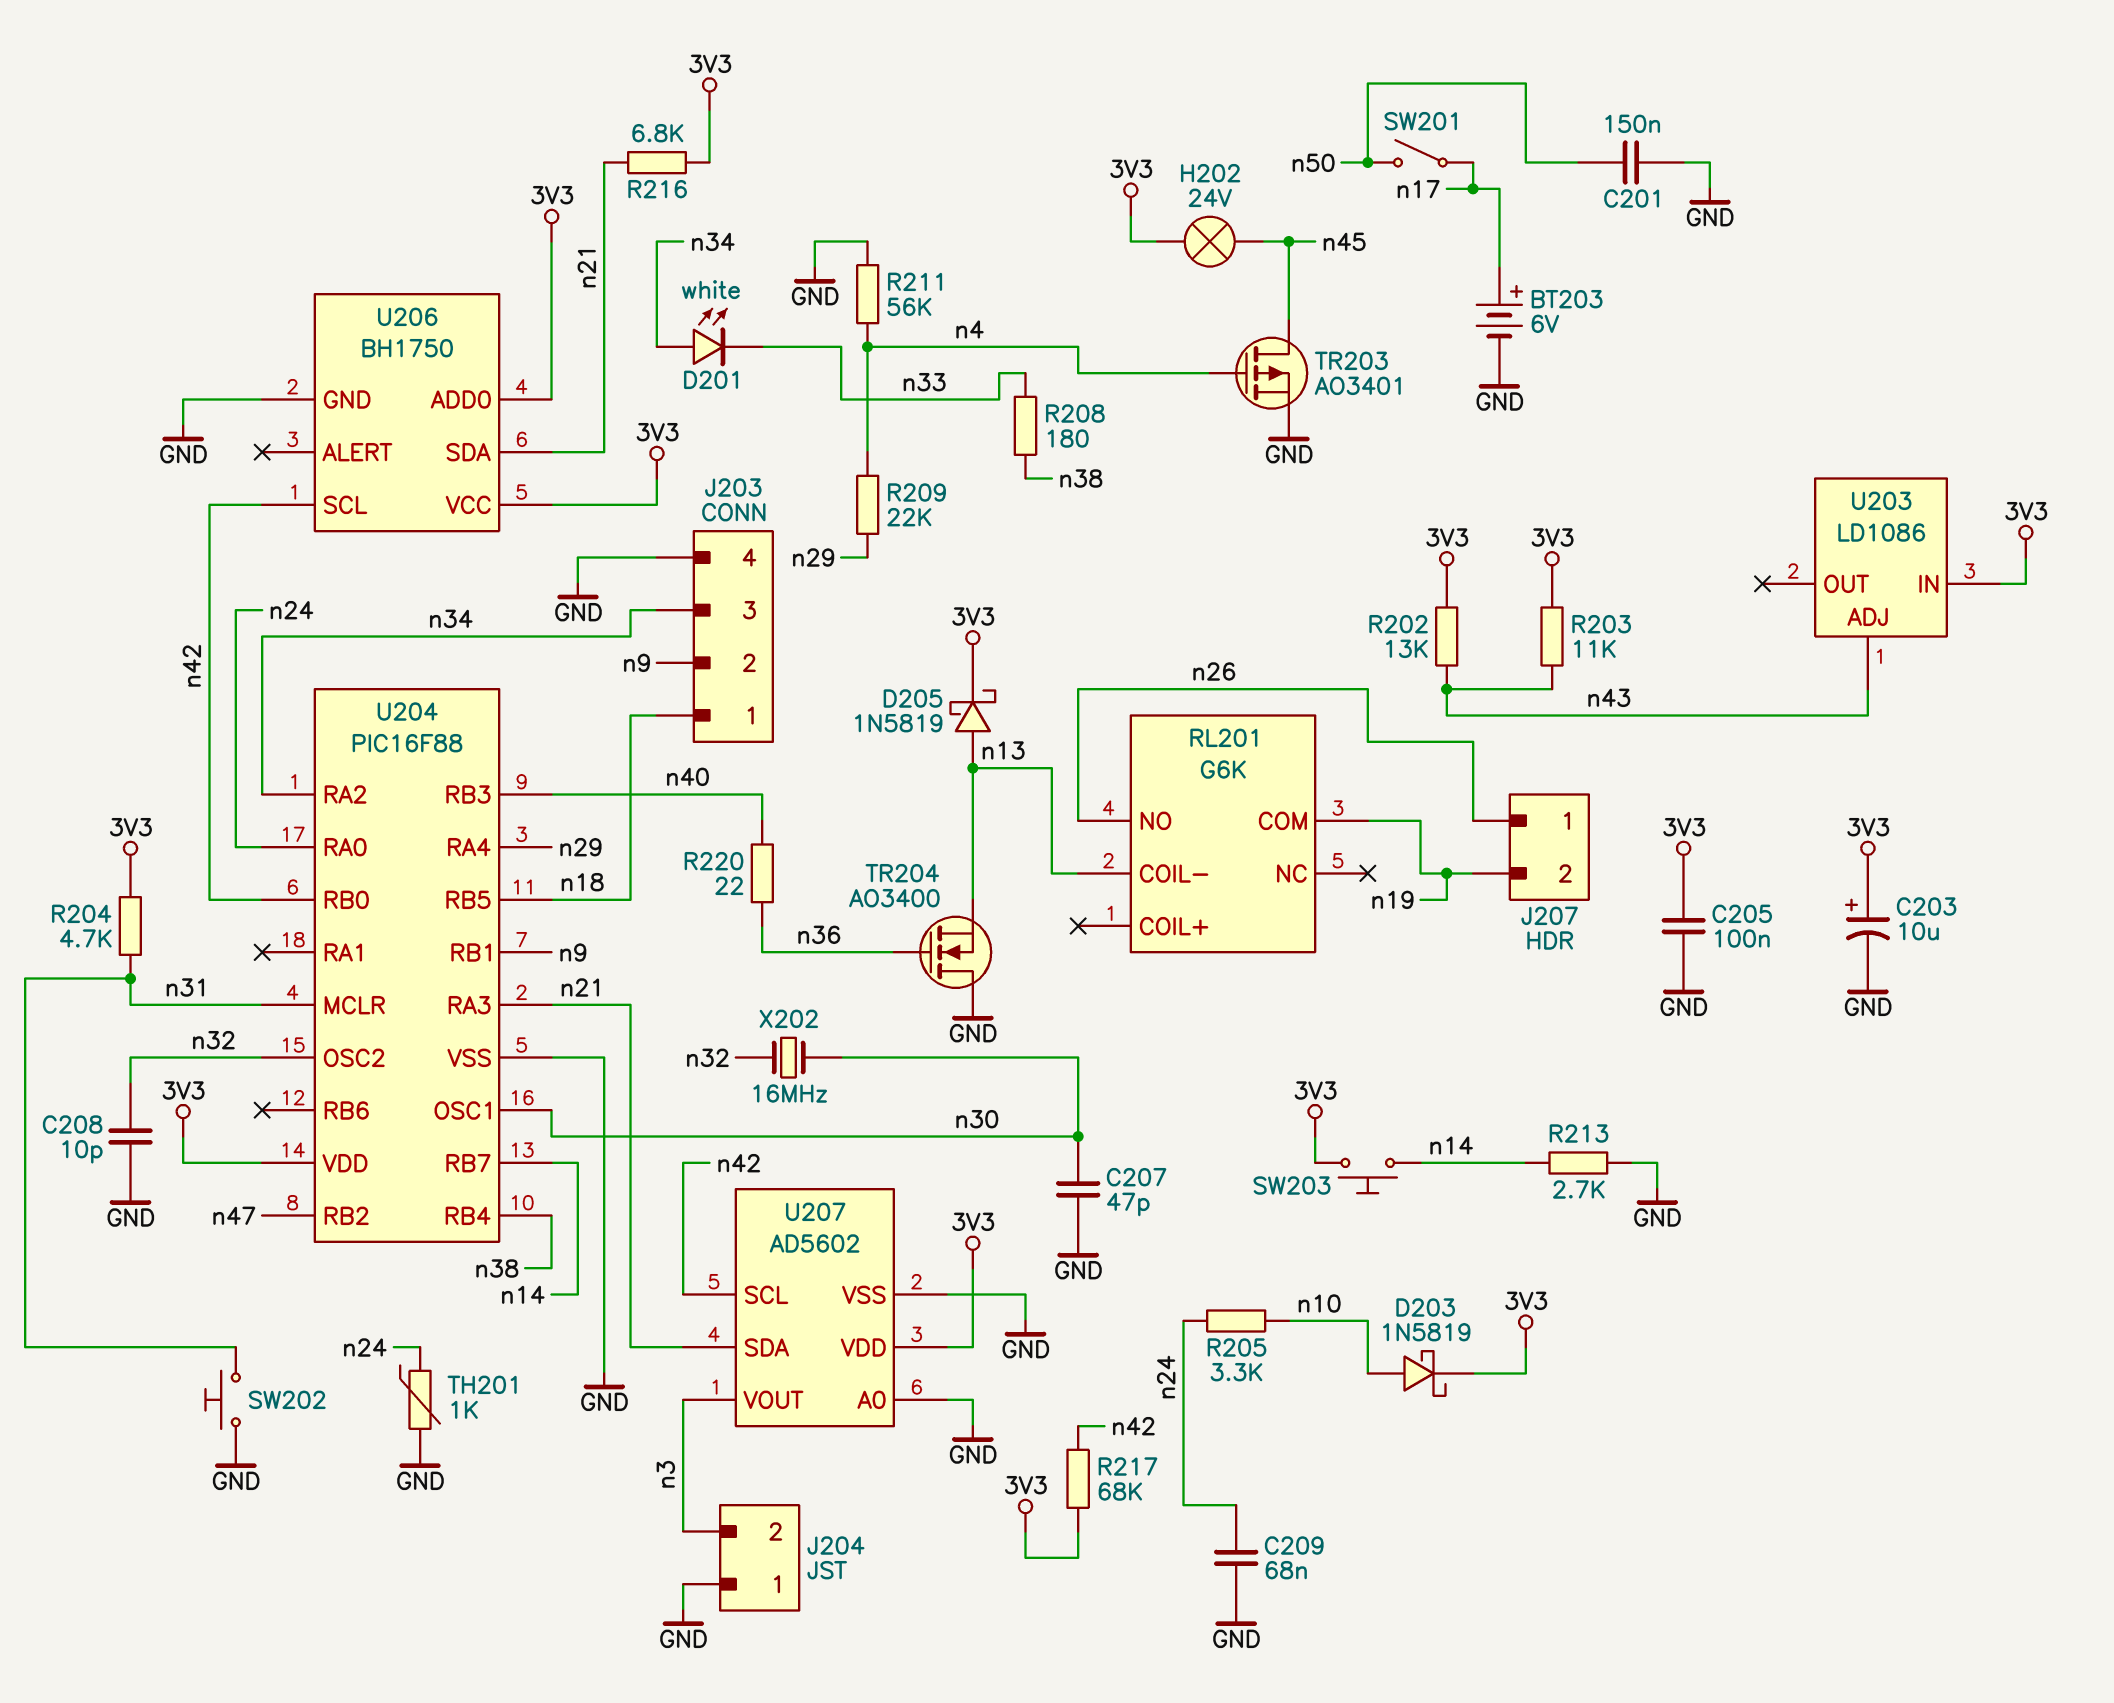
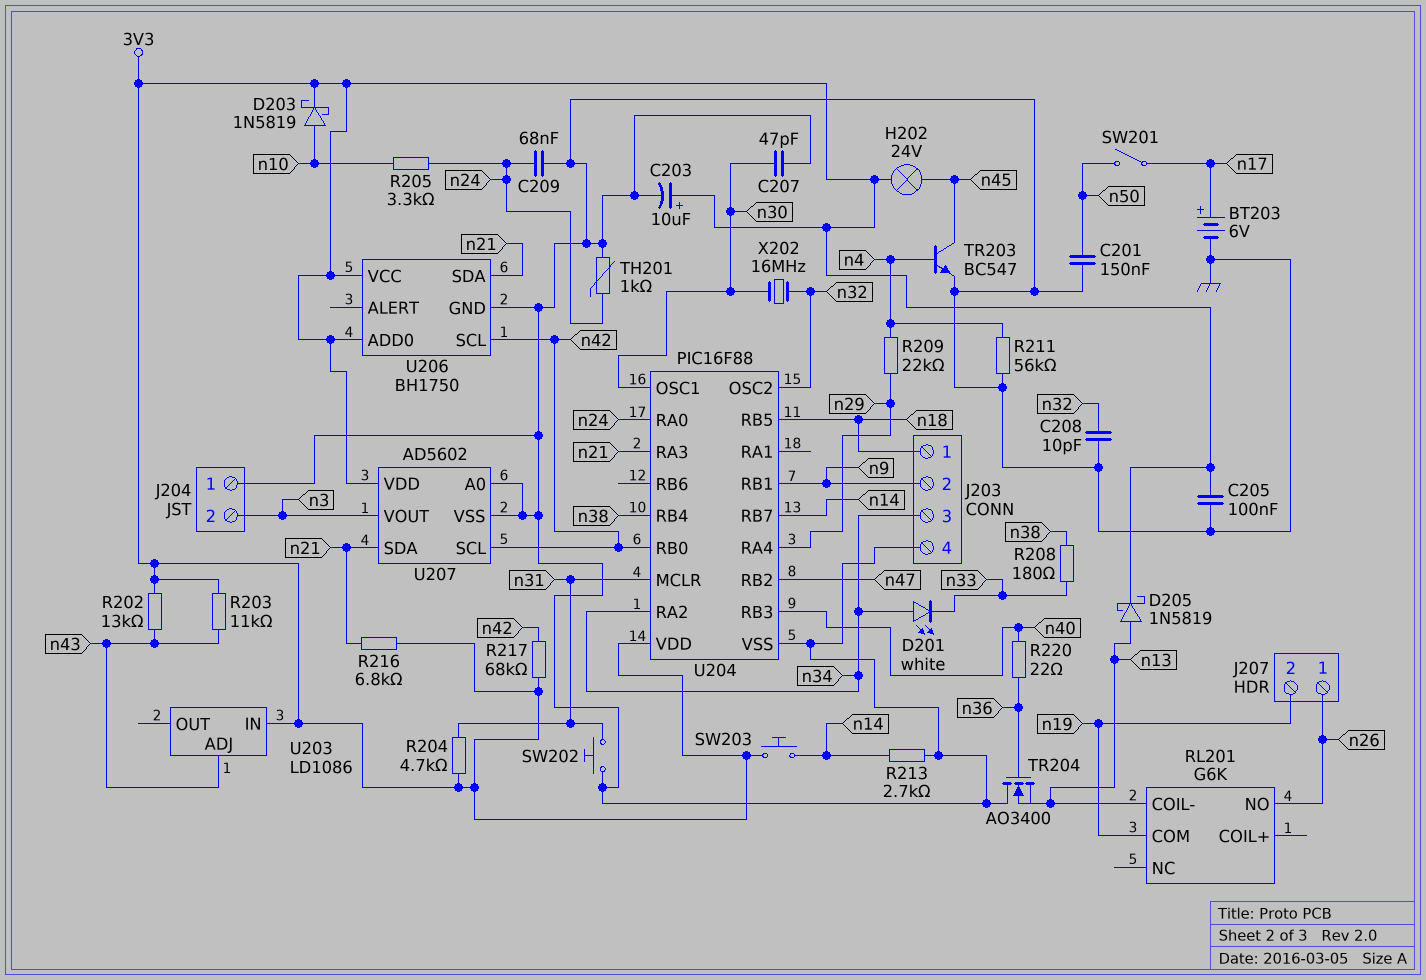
TR203: PMOS AO3401 (G n4, D n45, S GND) -> NPN BC547 (B n4, C n45, E GND)

